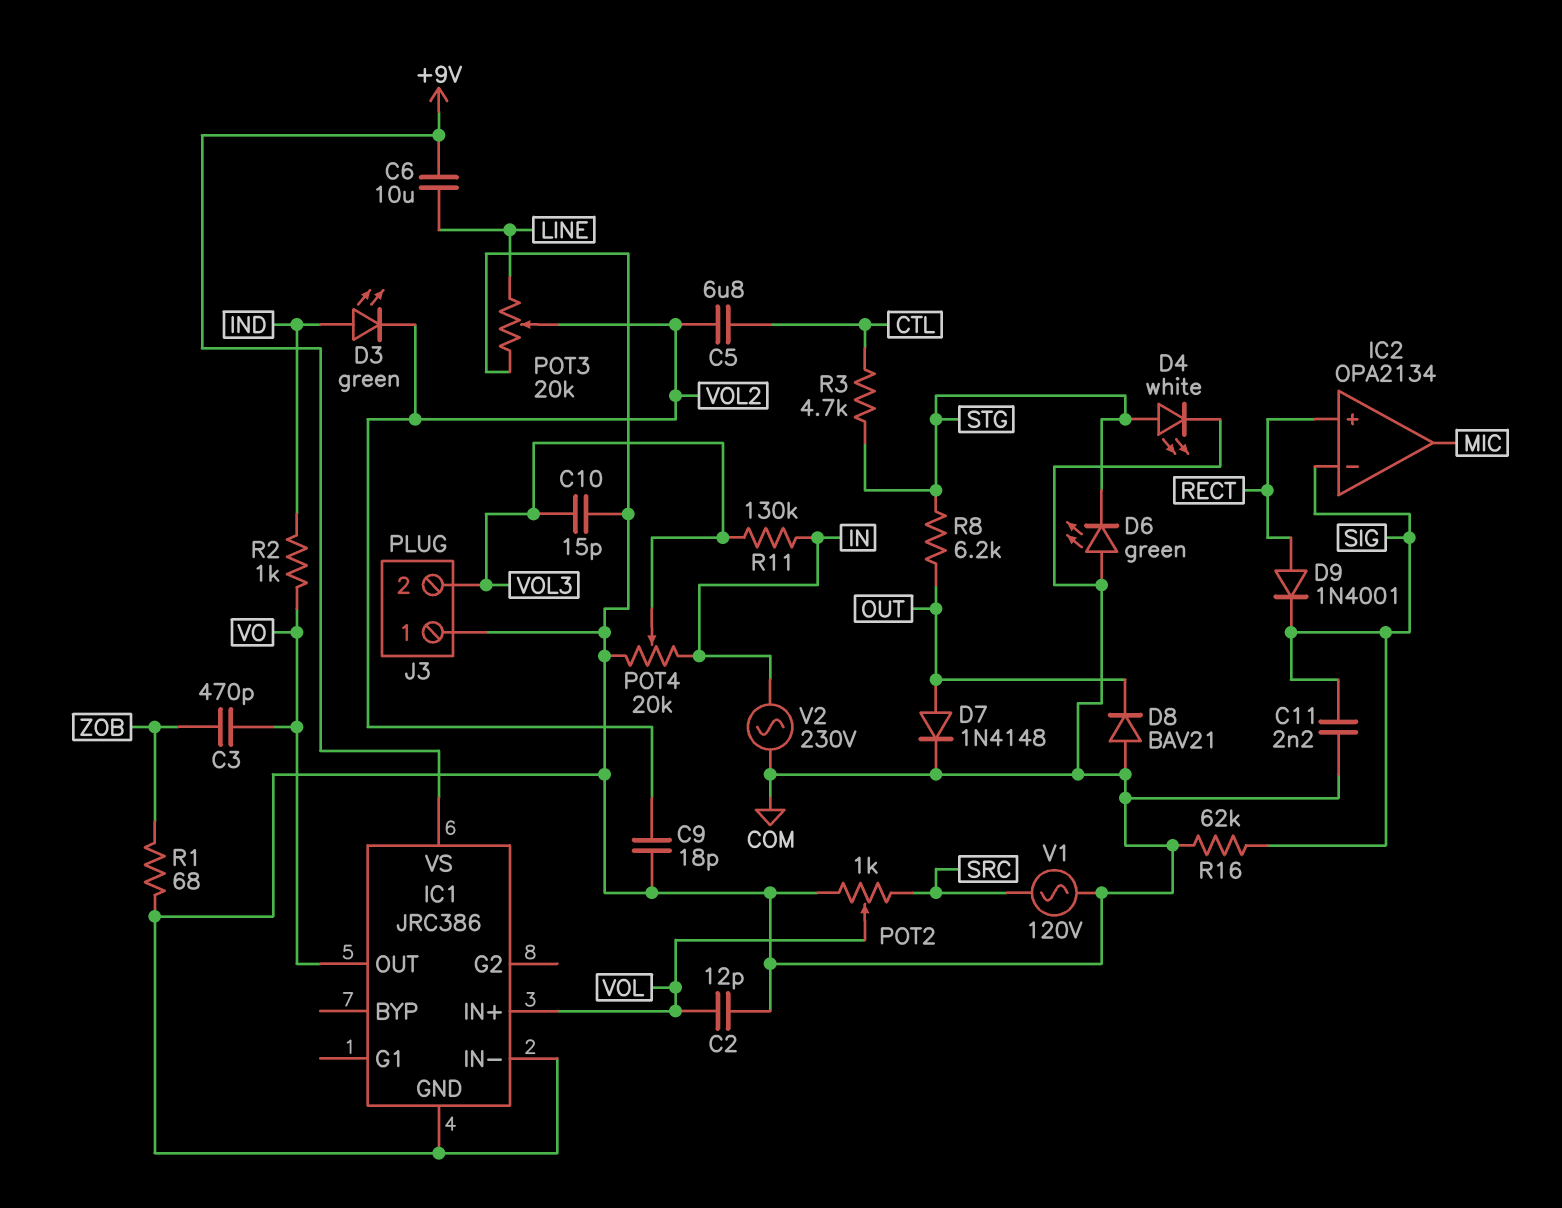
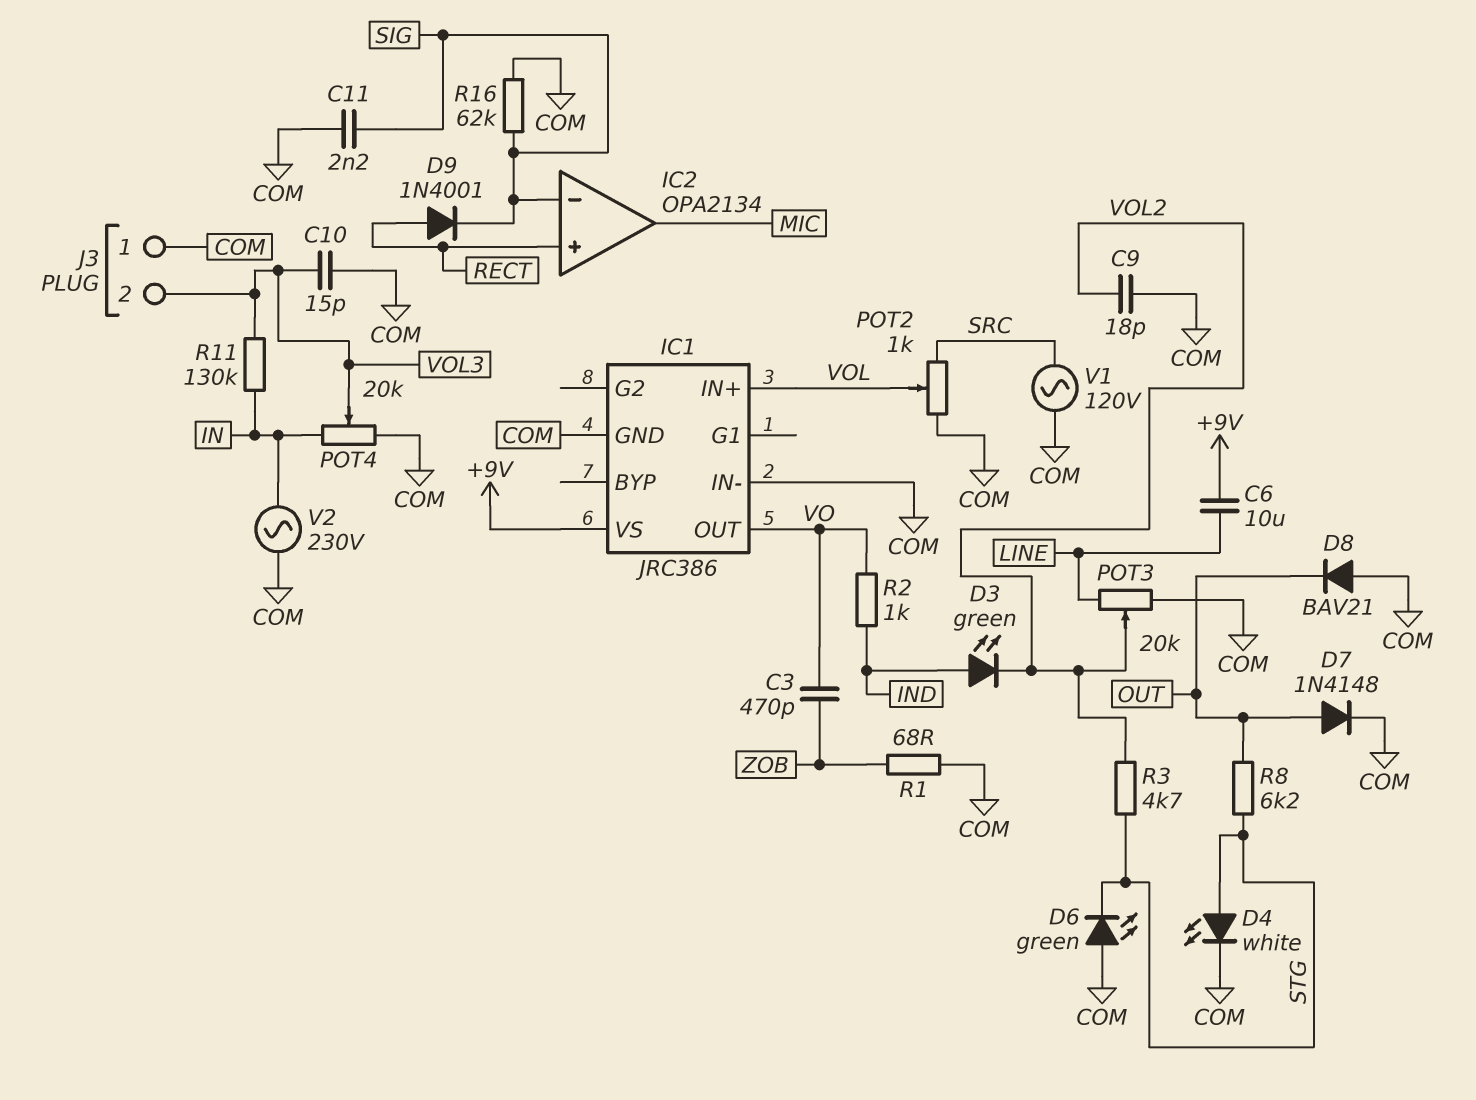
C2: 12pF (COM, VOL) -> none
C5: 6.8uF (CTL, VOL2) -> none
R3: 4.7k (CTL, STG) -> 4.7k (STG, VOL2)

